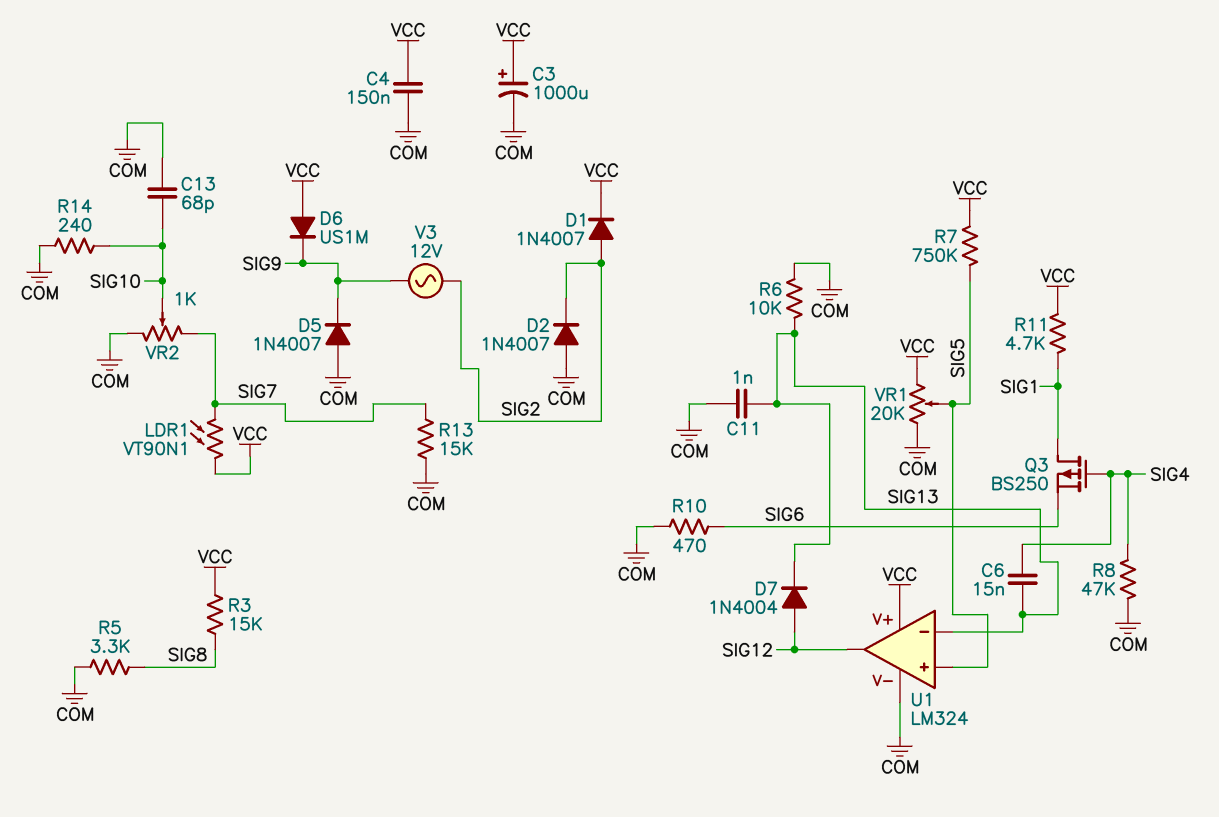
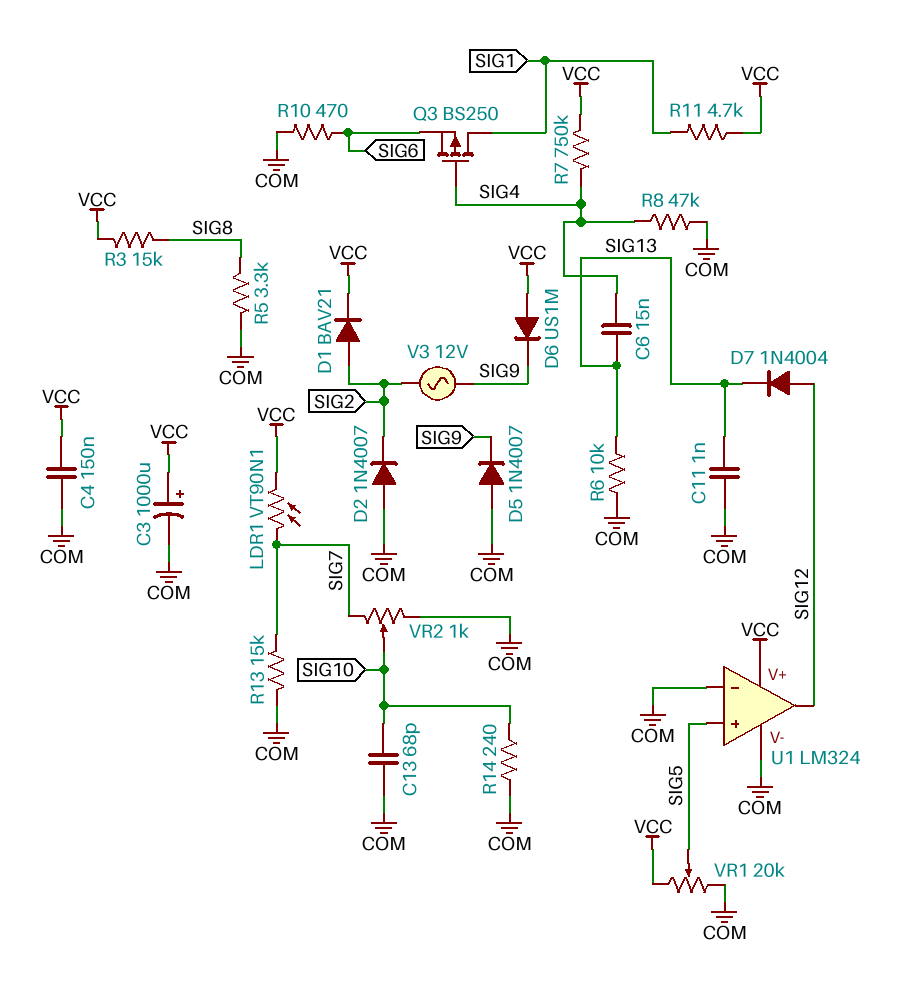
D1: diode 1N4007 (A SIG2, K VCC) -> diode BAV21 (A SIG2, K VCC)
R7: 750k (SIG5, VCC) -> 750k (SIG4, VCC)
U1 pin in-: SIG13 -> COM

